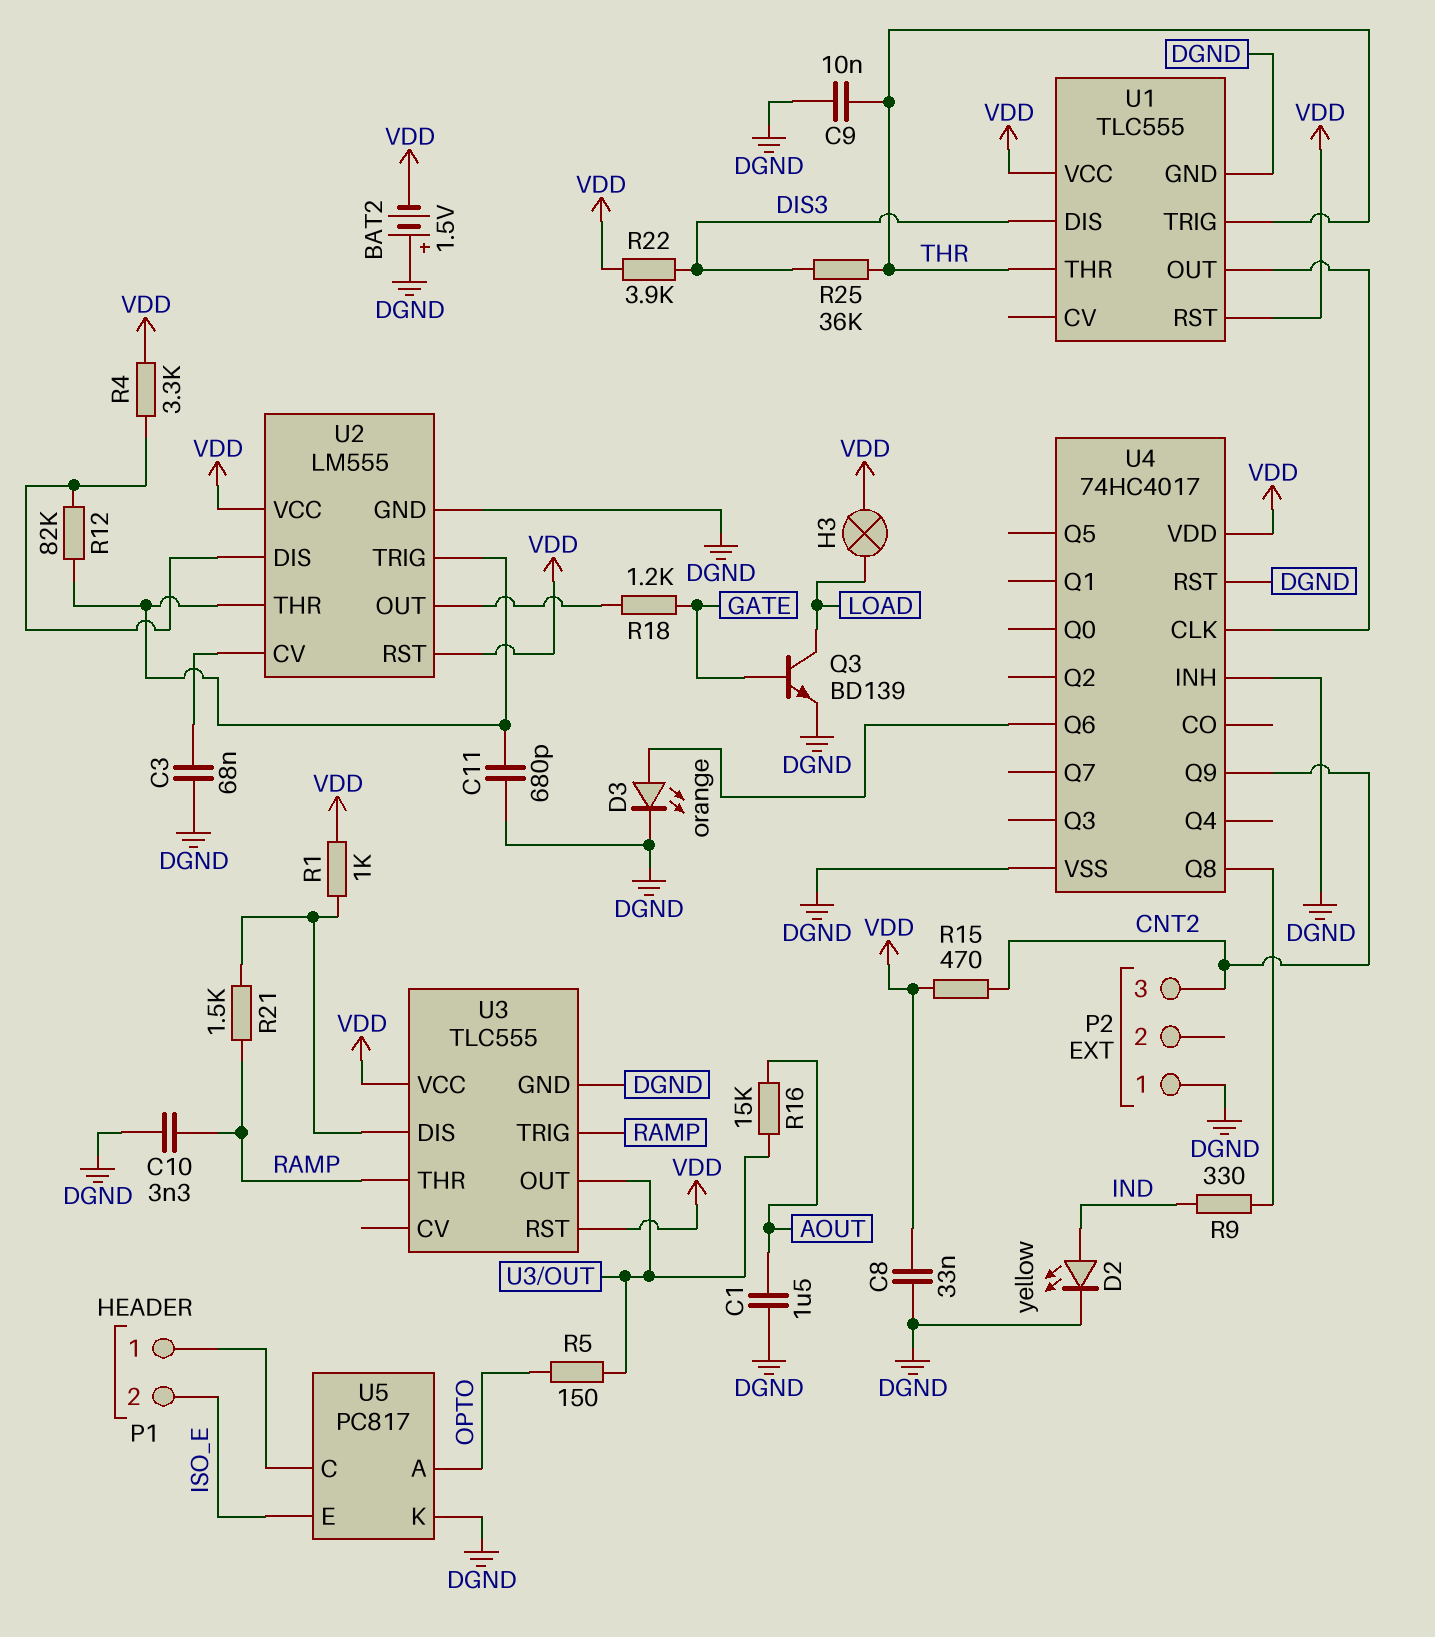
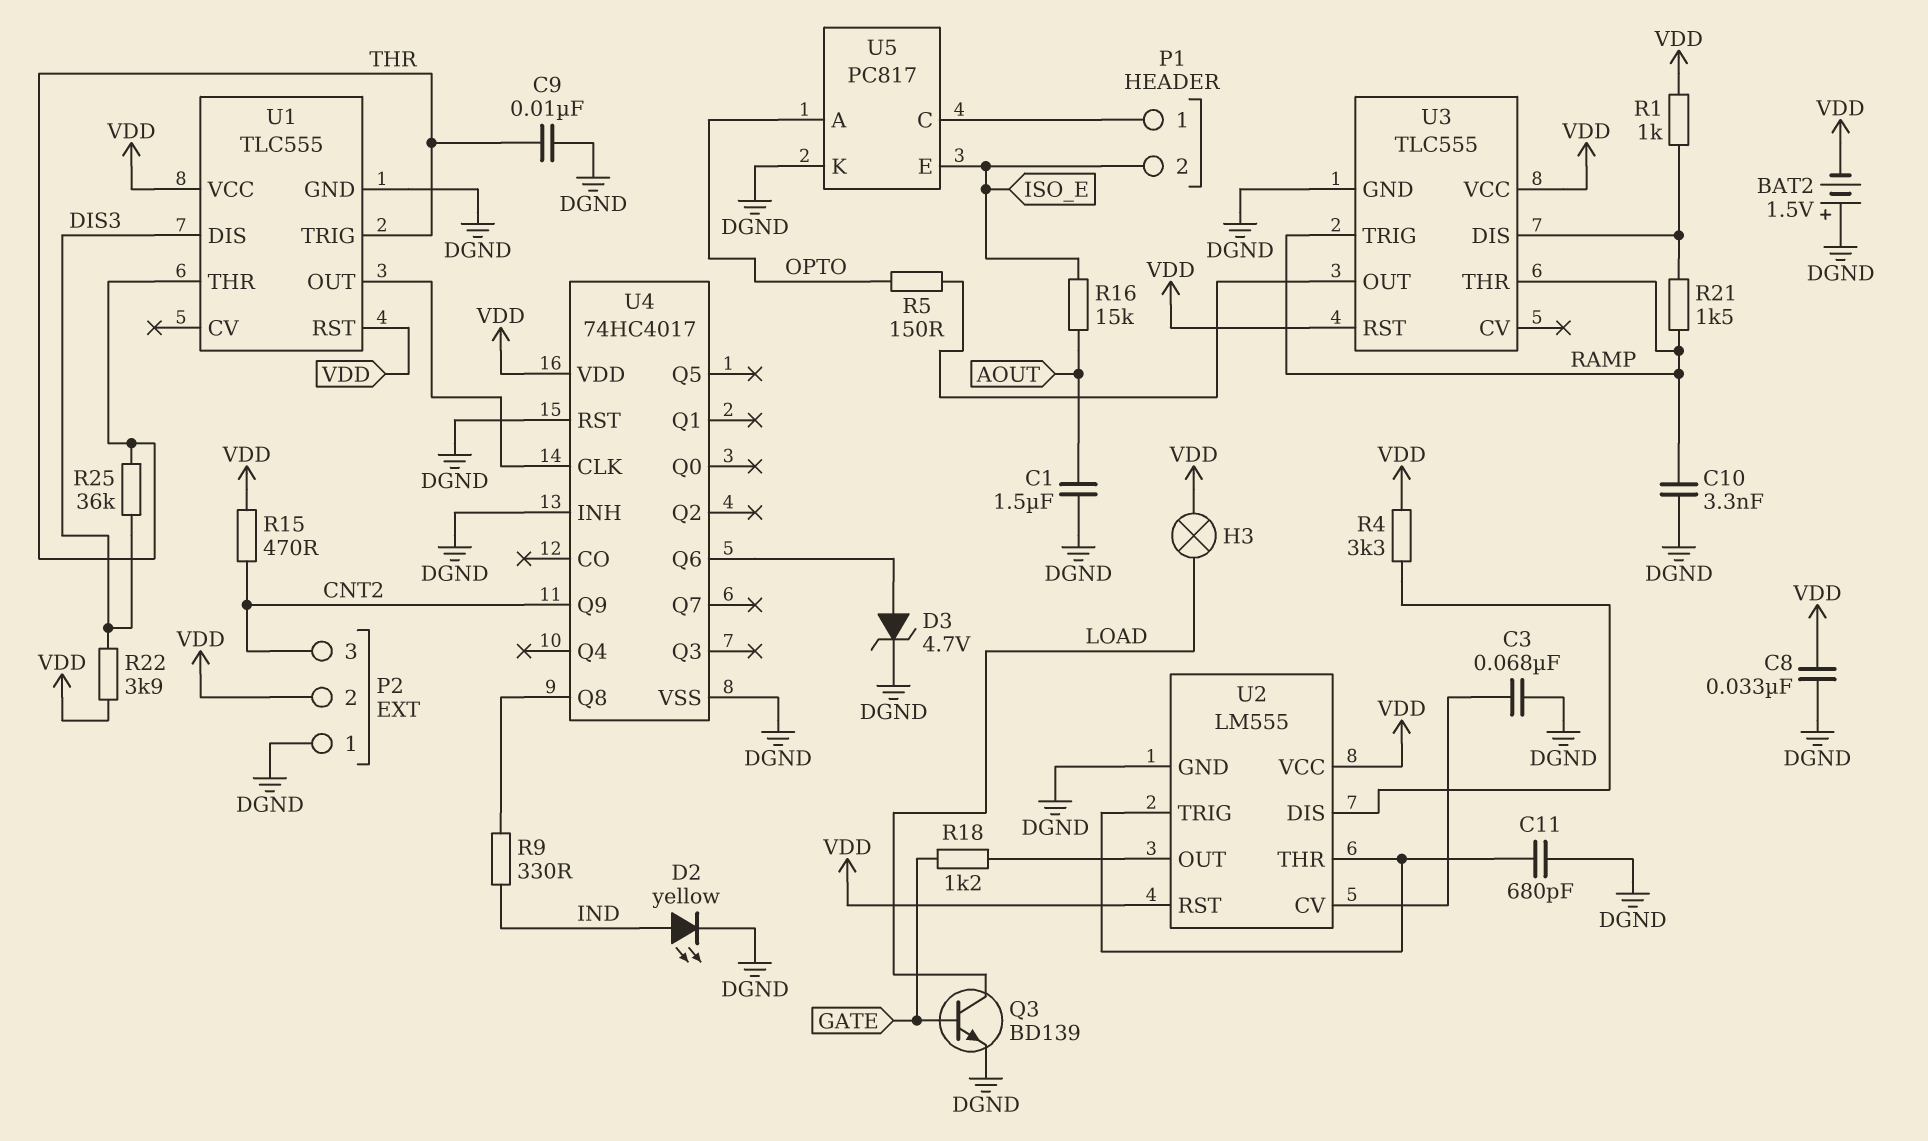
D3: LED orange (A U4/Q6, K DGND) -> zener 4.7V (A U4/Q6, K DGND)
P2 pin 2: none -> VDD
R12: 82k (U2/DIS, U2/THR) -> none
R16: 15k (AOUT, U3/OUT) -> 15k (AOUT, ISO_E)

